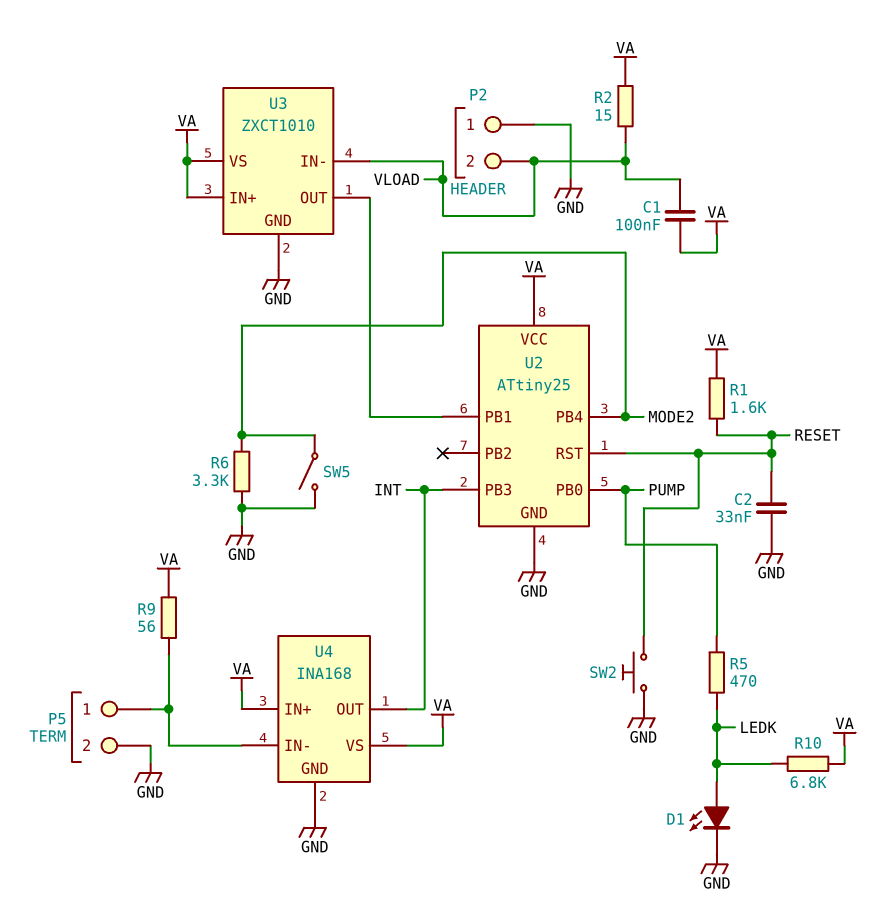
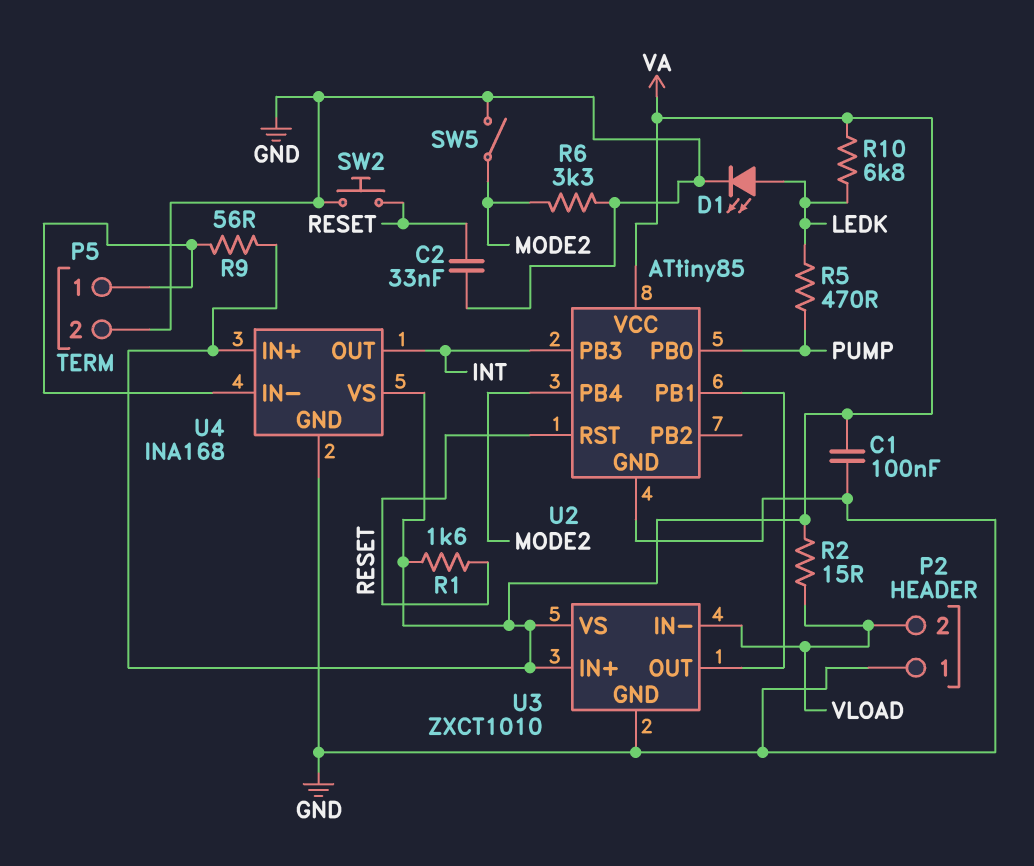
C1: 100nF (VA, VLOAD) -> 100nF (GND, VA)
U2: ATtiny25 -> ATtiny85

